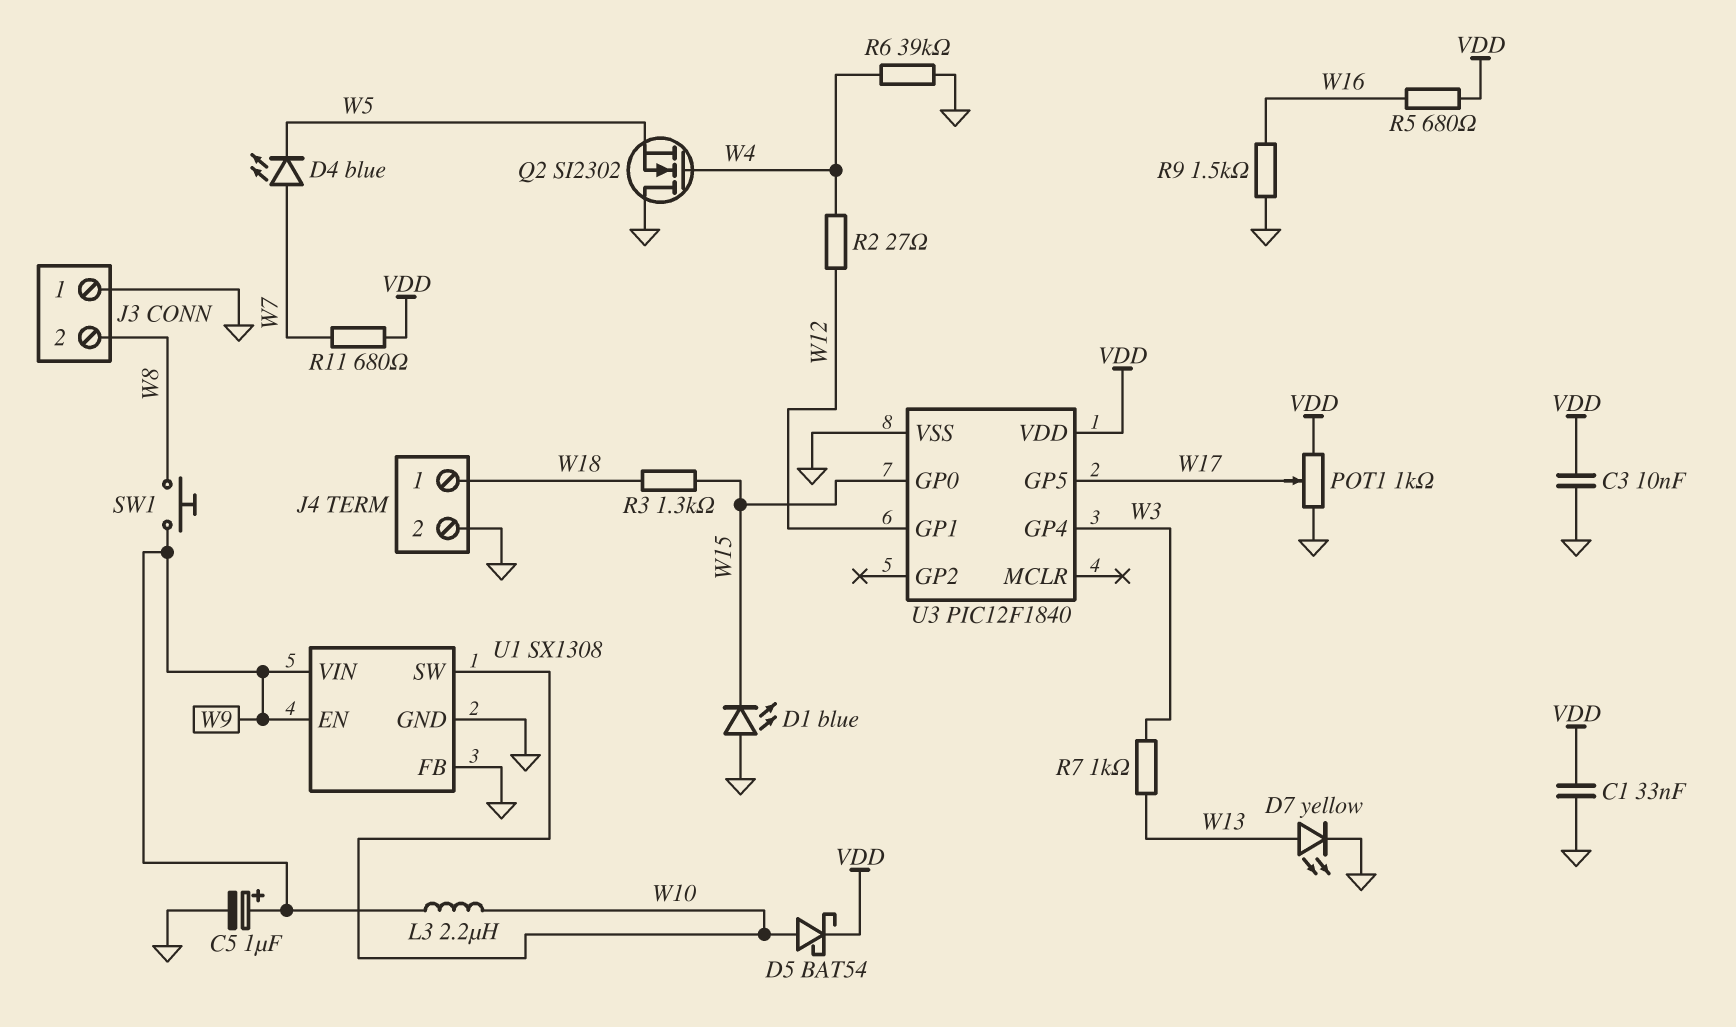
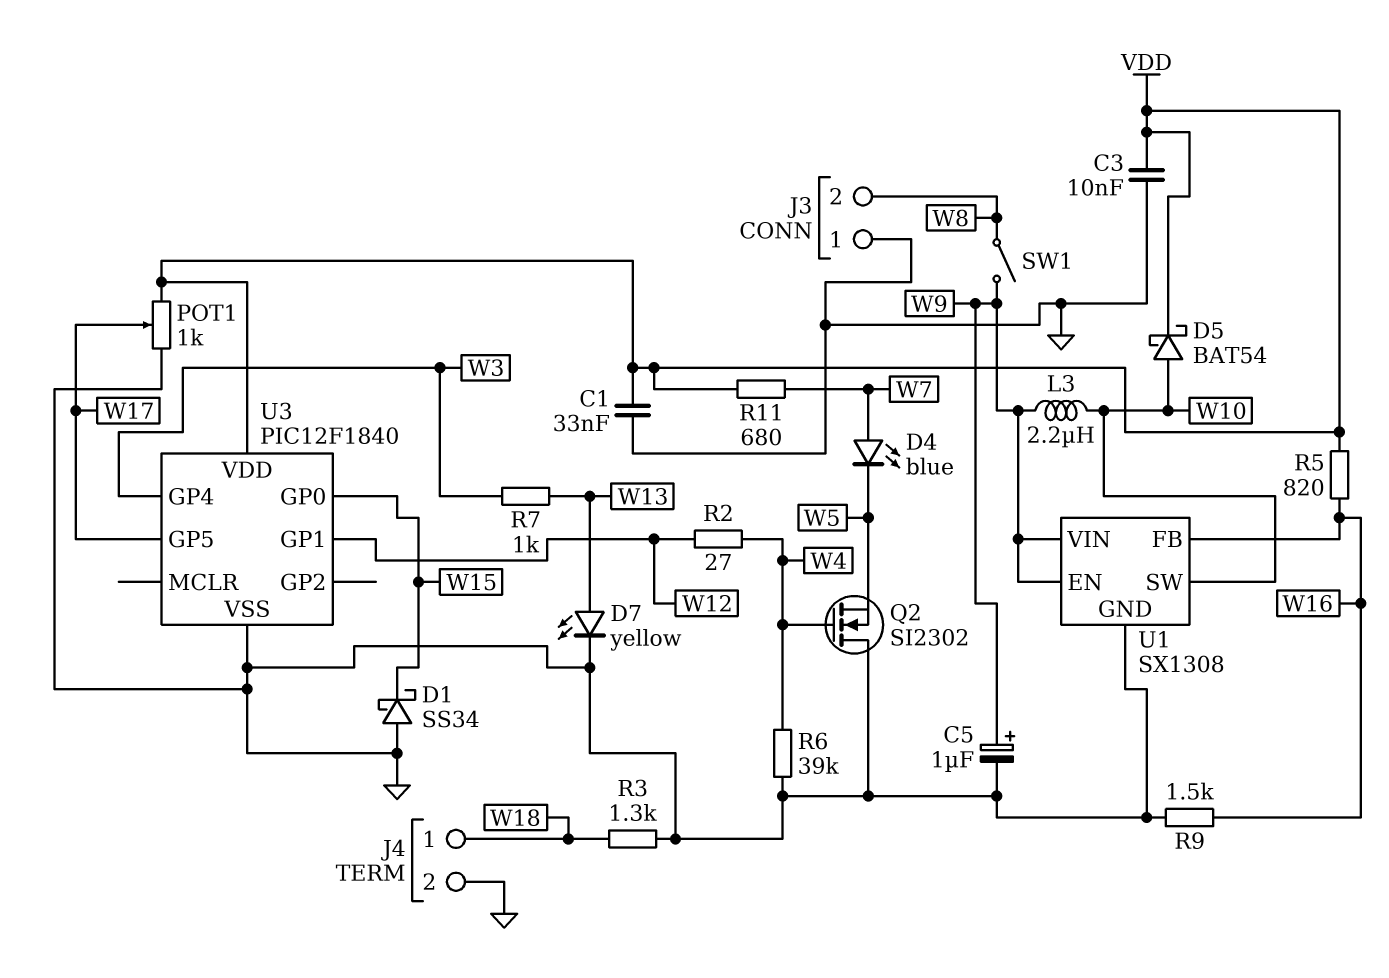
D1: LED blue (A GND, K W15) -> schottky SS34 (A GND, K W15)
R3: 1.3k (W15, W18) -> 1.3k (GND, W18)
R5: 680 (VDD, W16) -> 820 (VDD, W16)
SW1: button (W8, W9) -> switch (W8, W9)
U1 pin FB: GND -> W16

